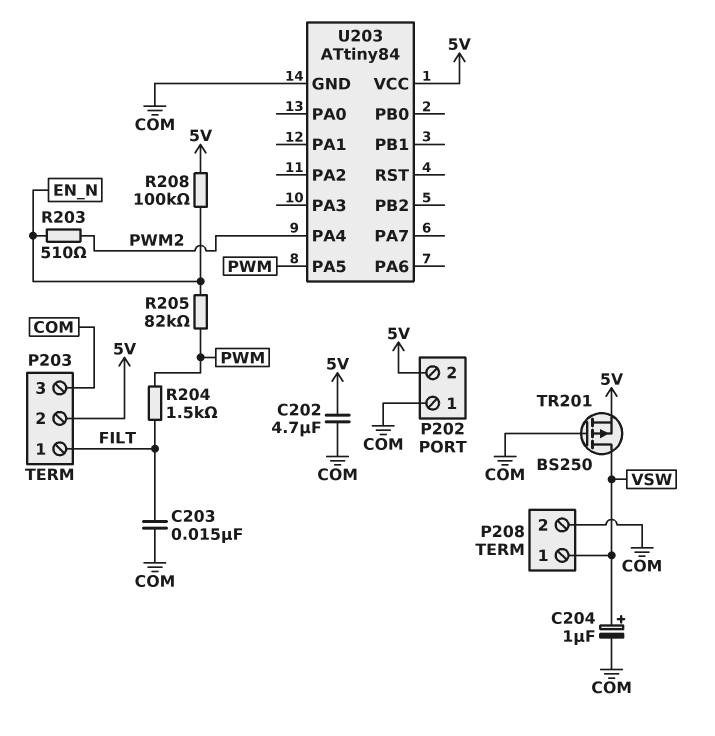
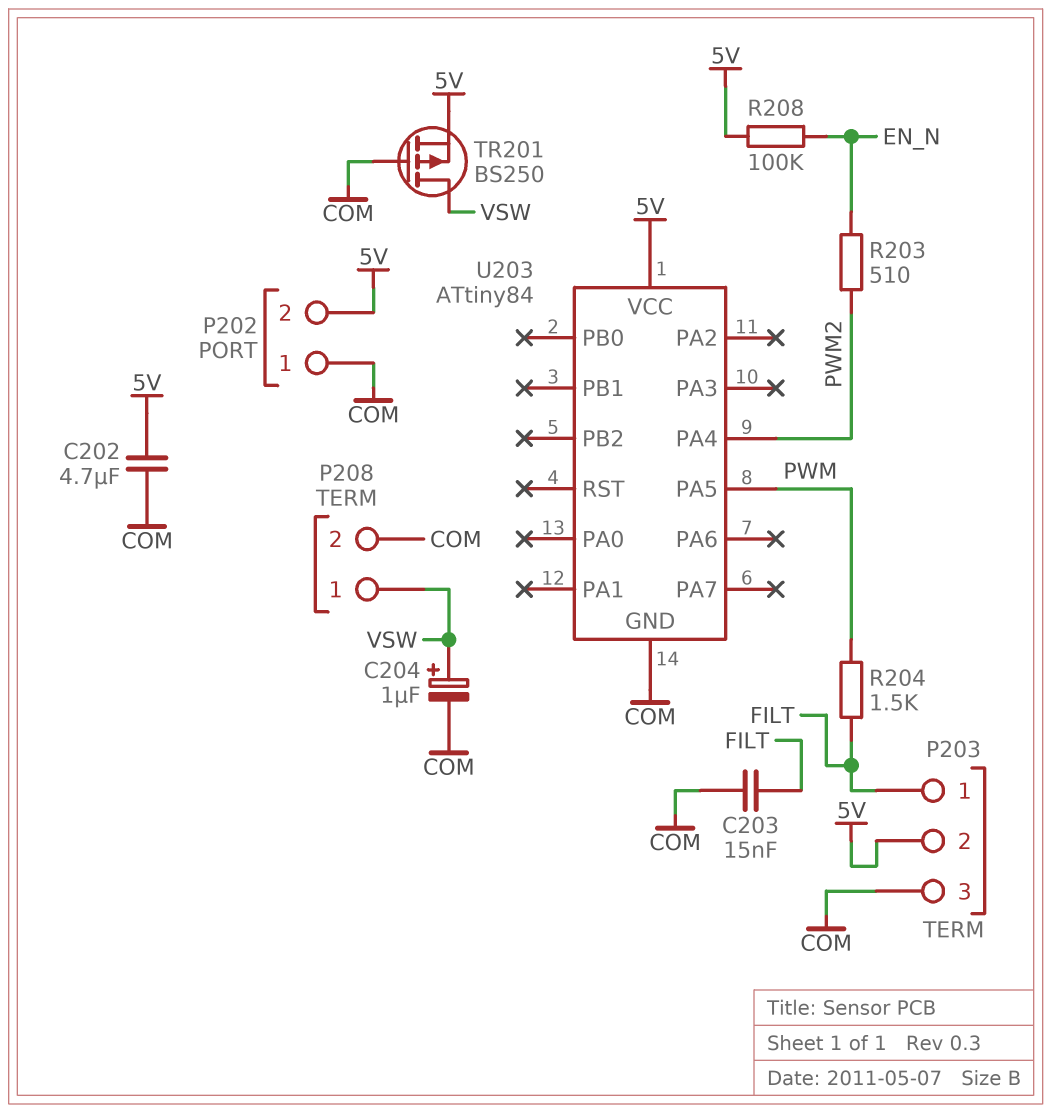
R205: 82k (EN_N, PWM) -> none

